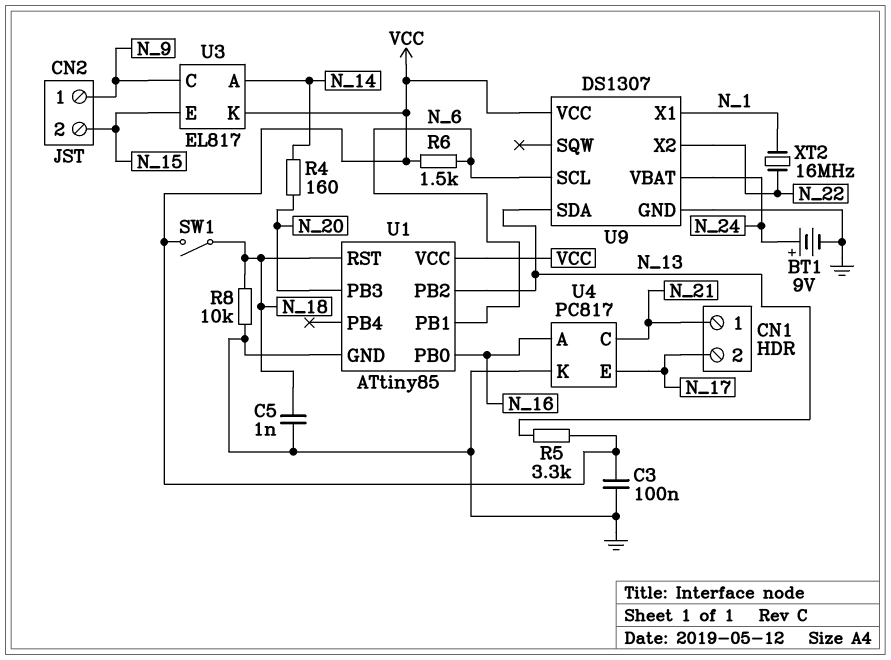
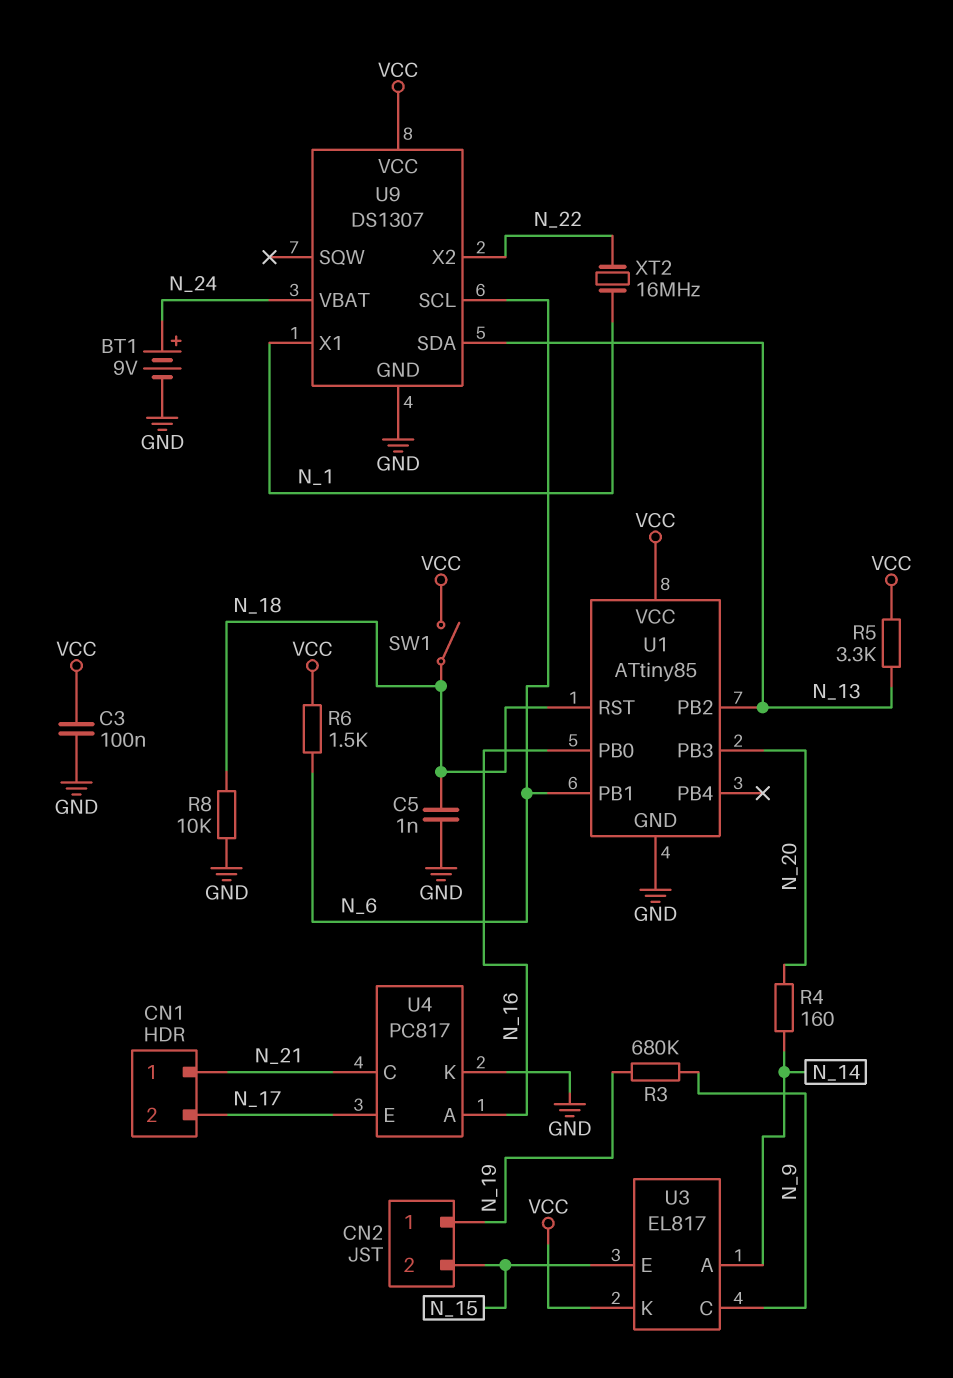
CN2 pin 1: N_9 -> N_19
R3: none -> 680k (N_9, N_19)

